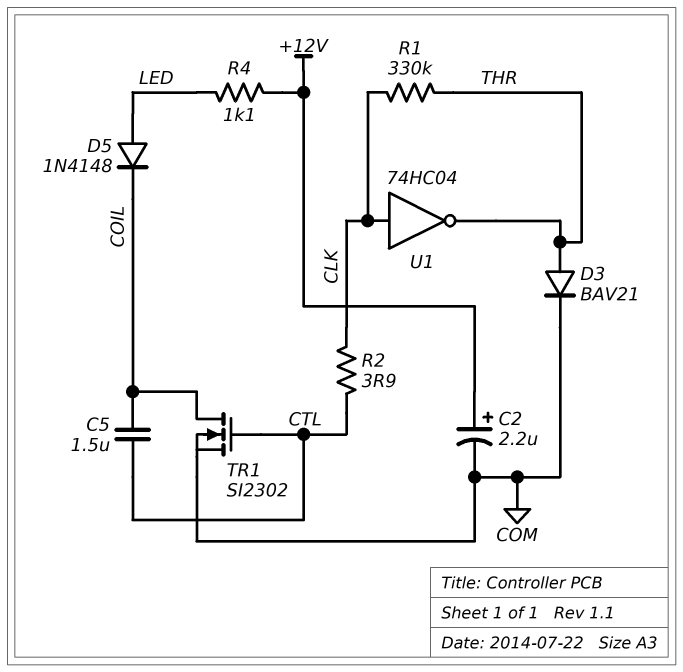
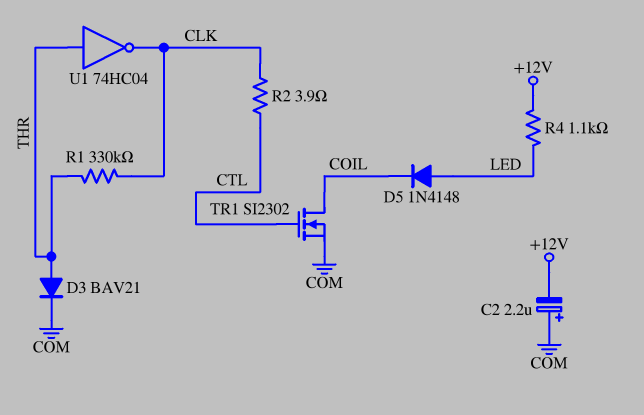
C2: 2.2uF (plus +12V, minus COM) -> 2.2uF (plus COM, minus +12V)
C5: 1.5uF (COIL, CTL) -> none
U1: NOT 74HC04 (in CLK, out THR) -> NOT 74HC04 (in THR, out CLK)

